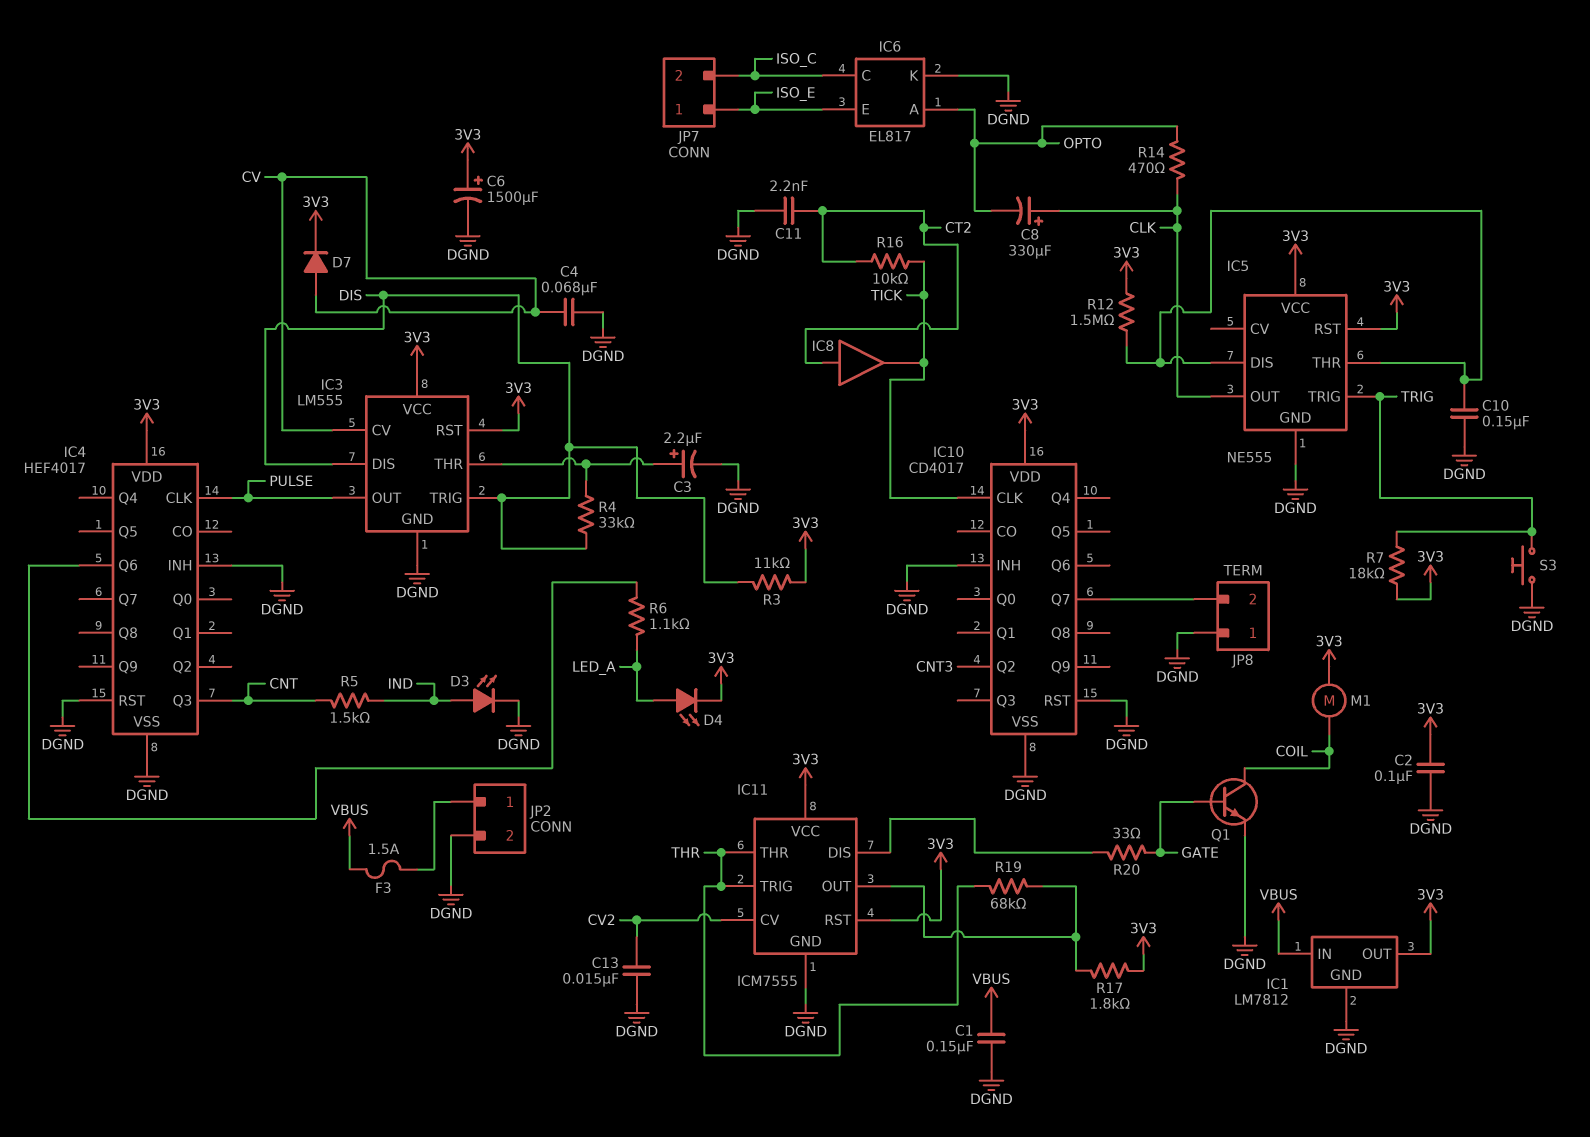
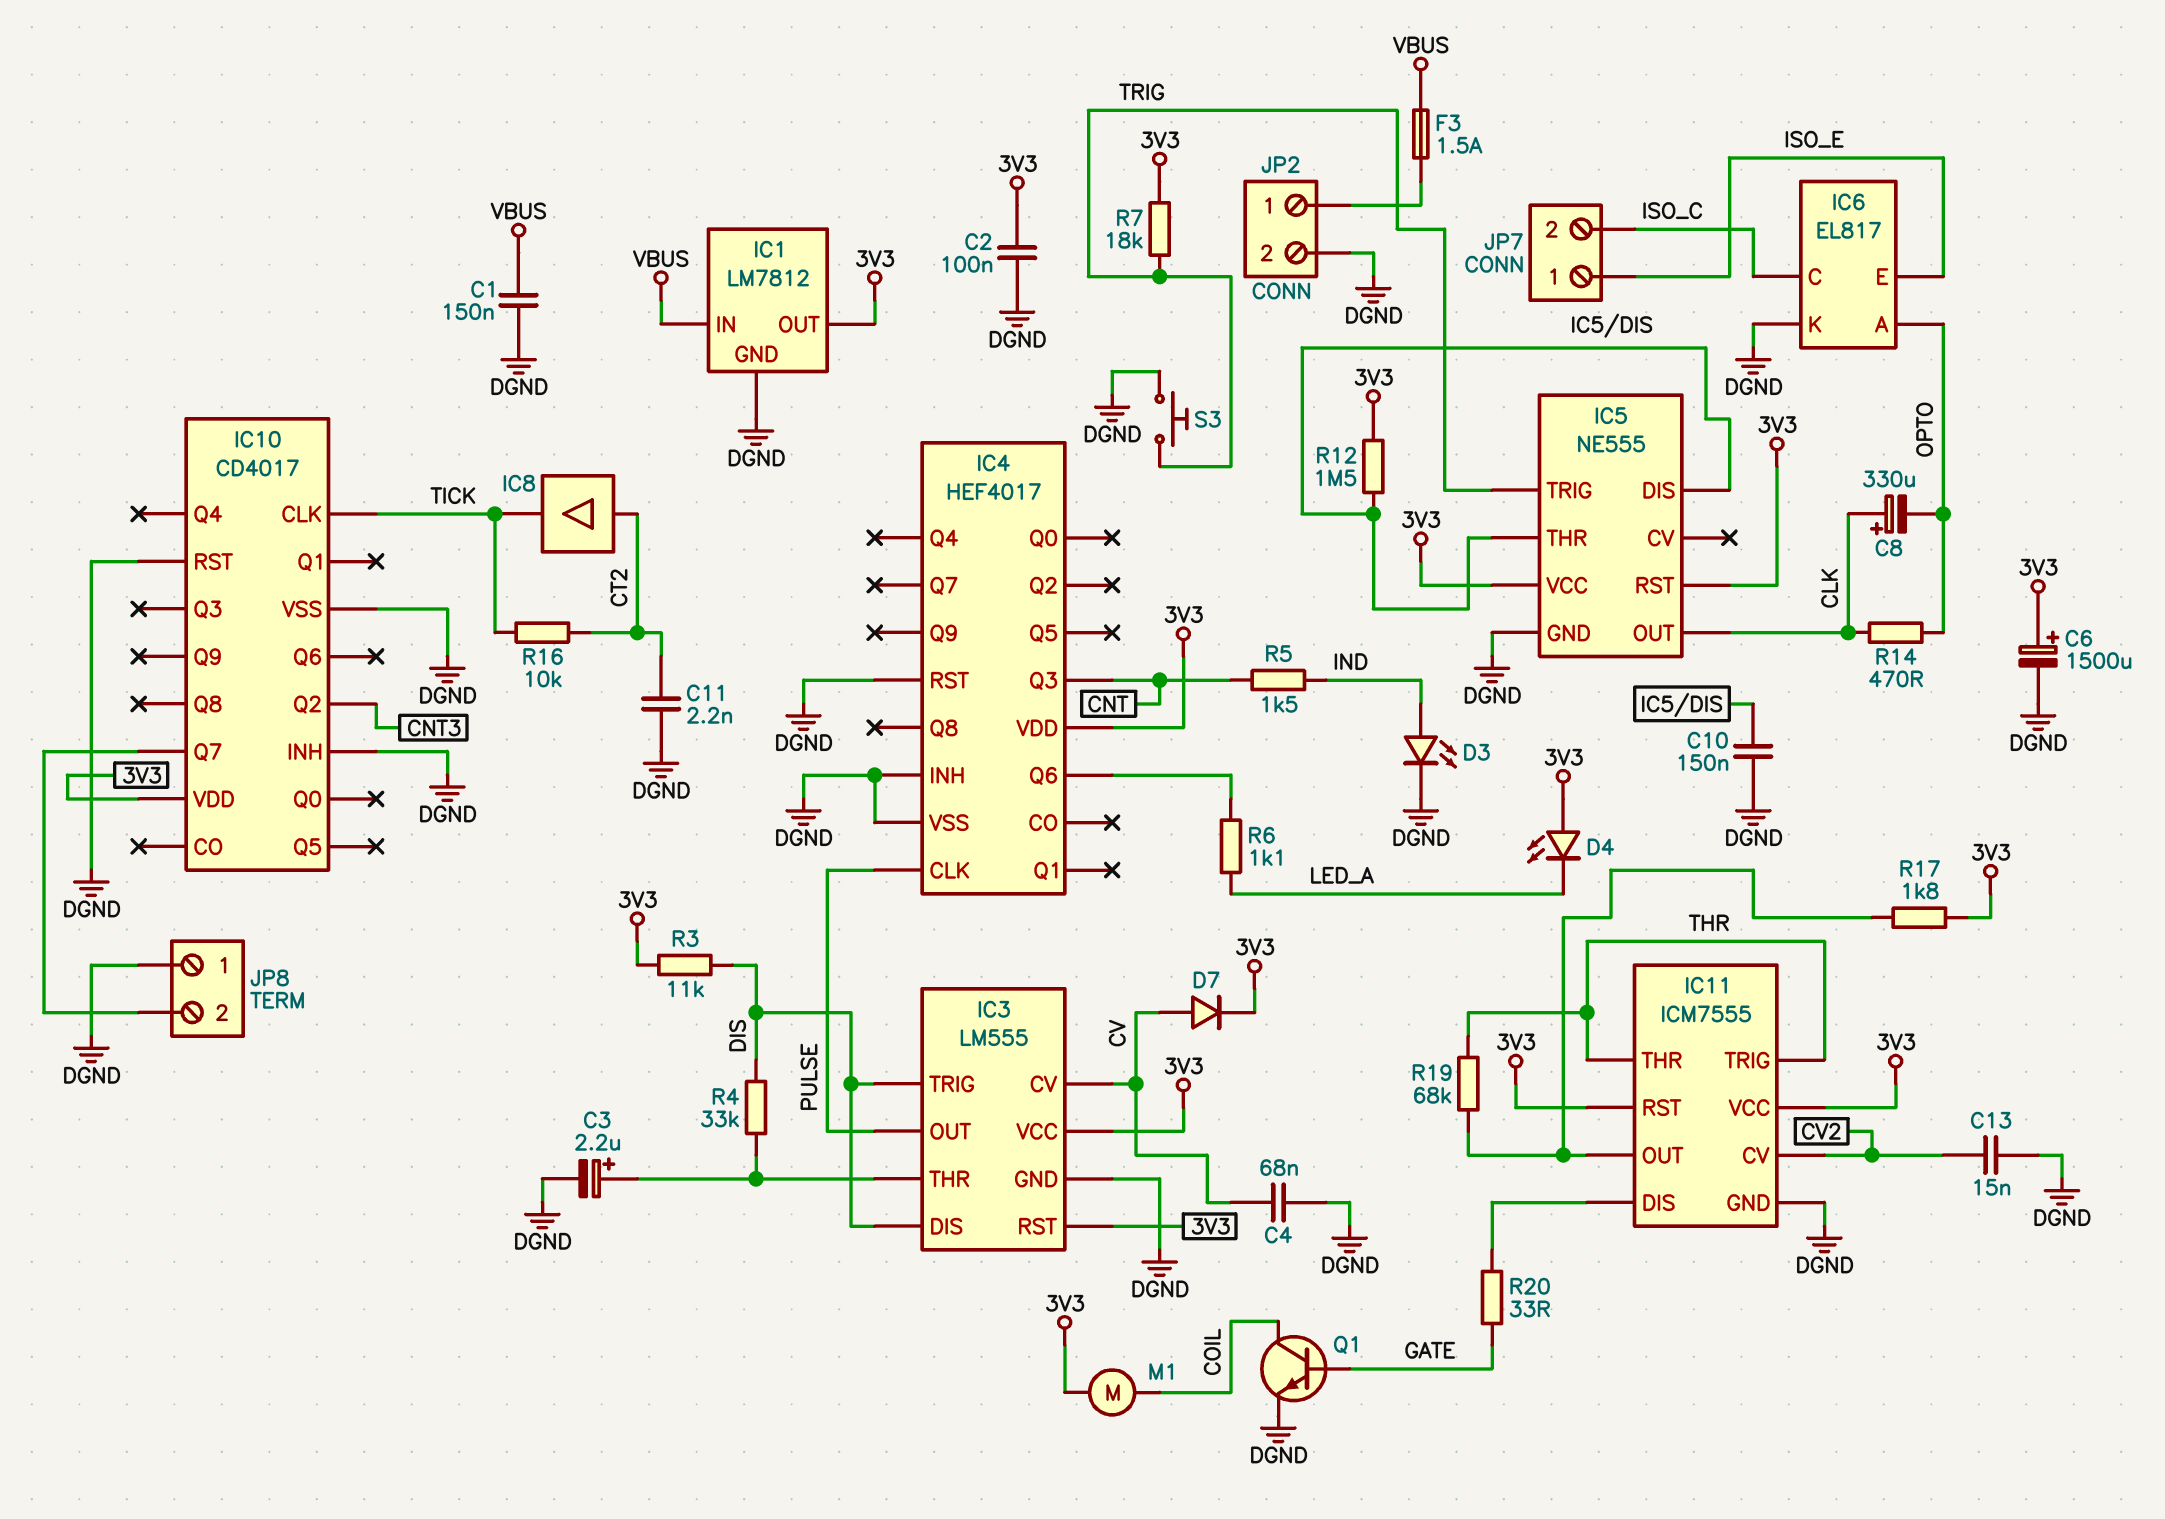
D4: LED (A LED_A, K 3V3) -> LED (A 3V3, K LED_A)

